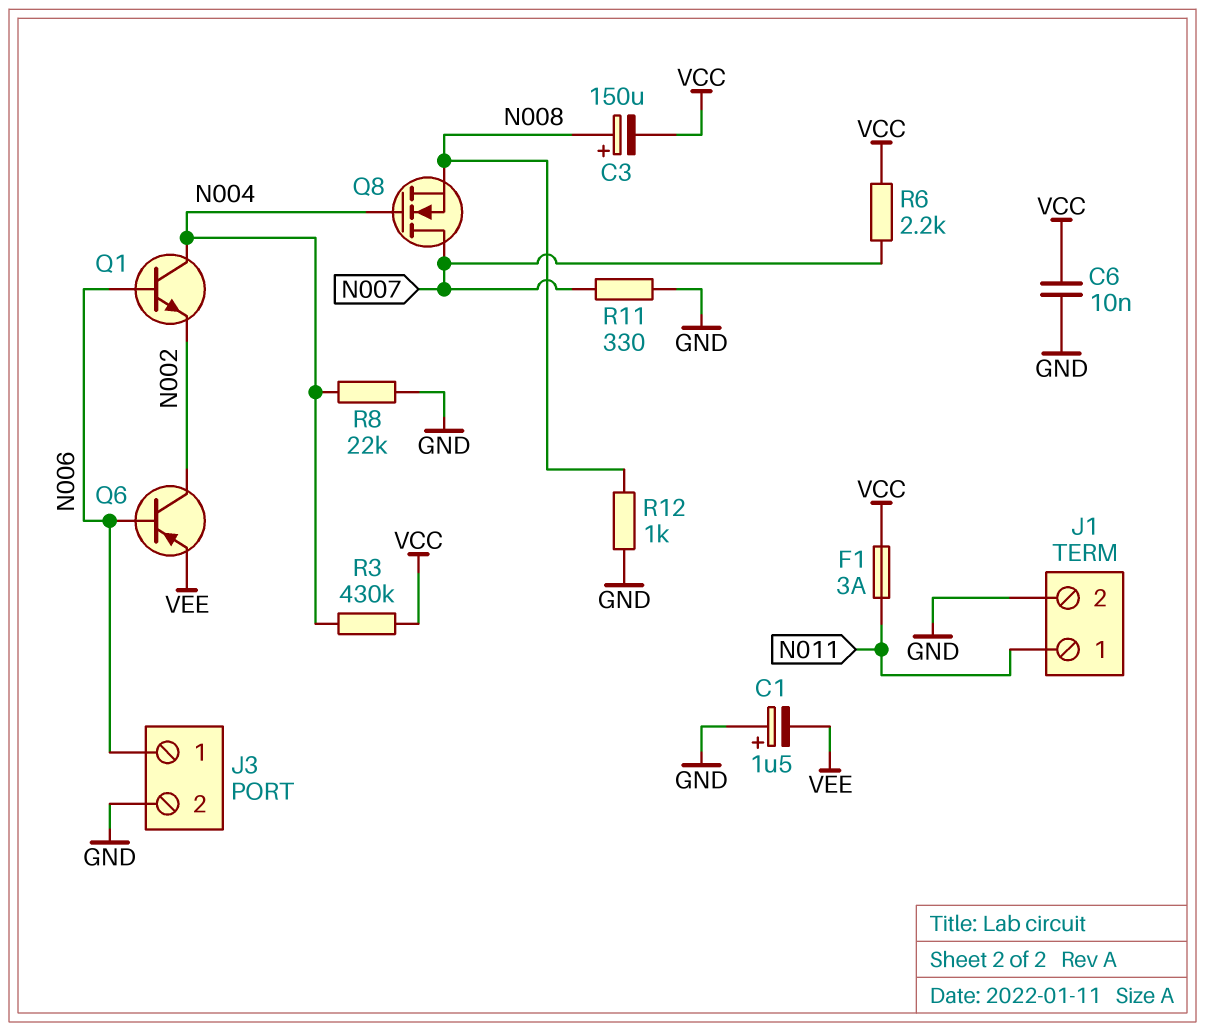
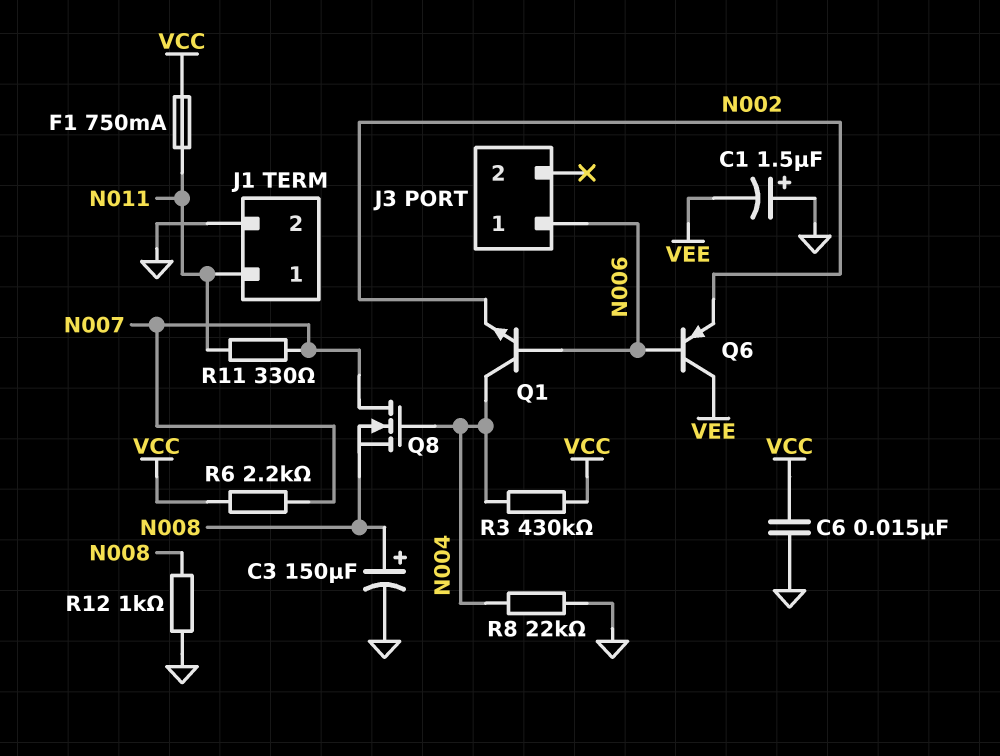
C3: 150uF (plus N008, minus VCC) -> 150uF (plus N008, minus GND)
C6: 10nF (GND, VCC) -> 15nF (GND, VCC)
F1: 3A (N011, VCC) -> 750mA (N011, VCC)
J3 pin 2: GND -> none
Q6: PNP (B N006, C N002, E VEE) -> PNP (B N006, C VEE, E N002)
R11: 330 (GND, N007) -> 330 (N007, N011)

